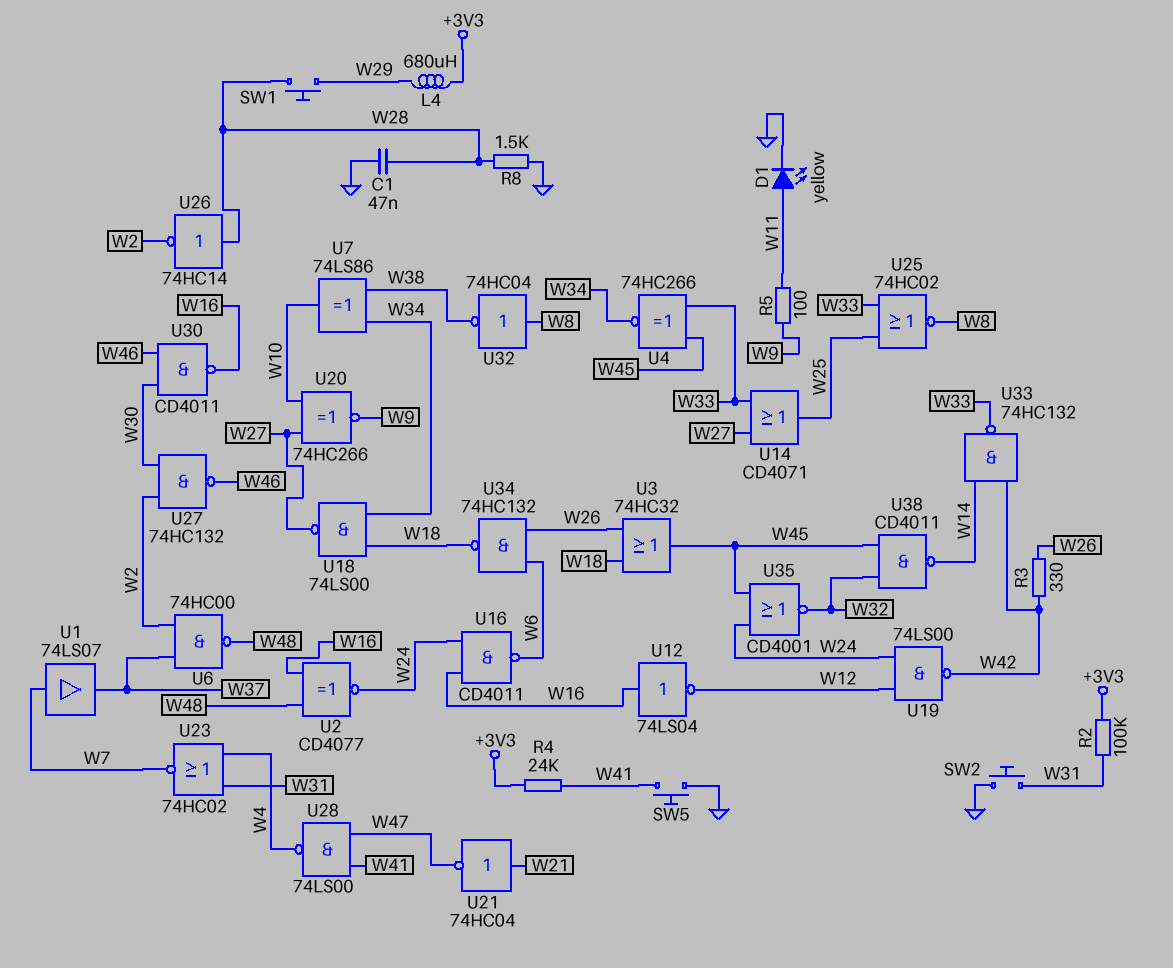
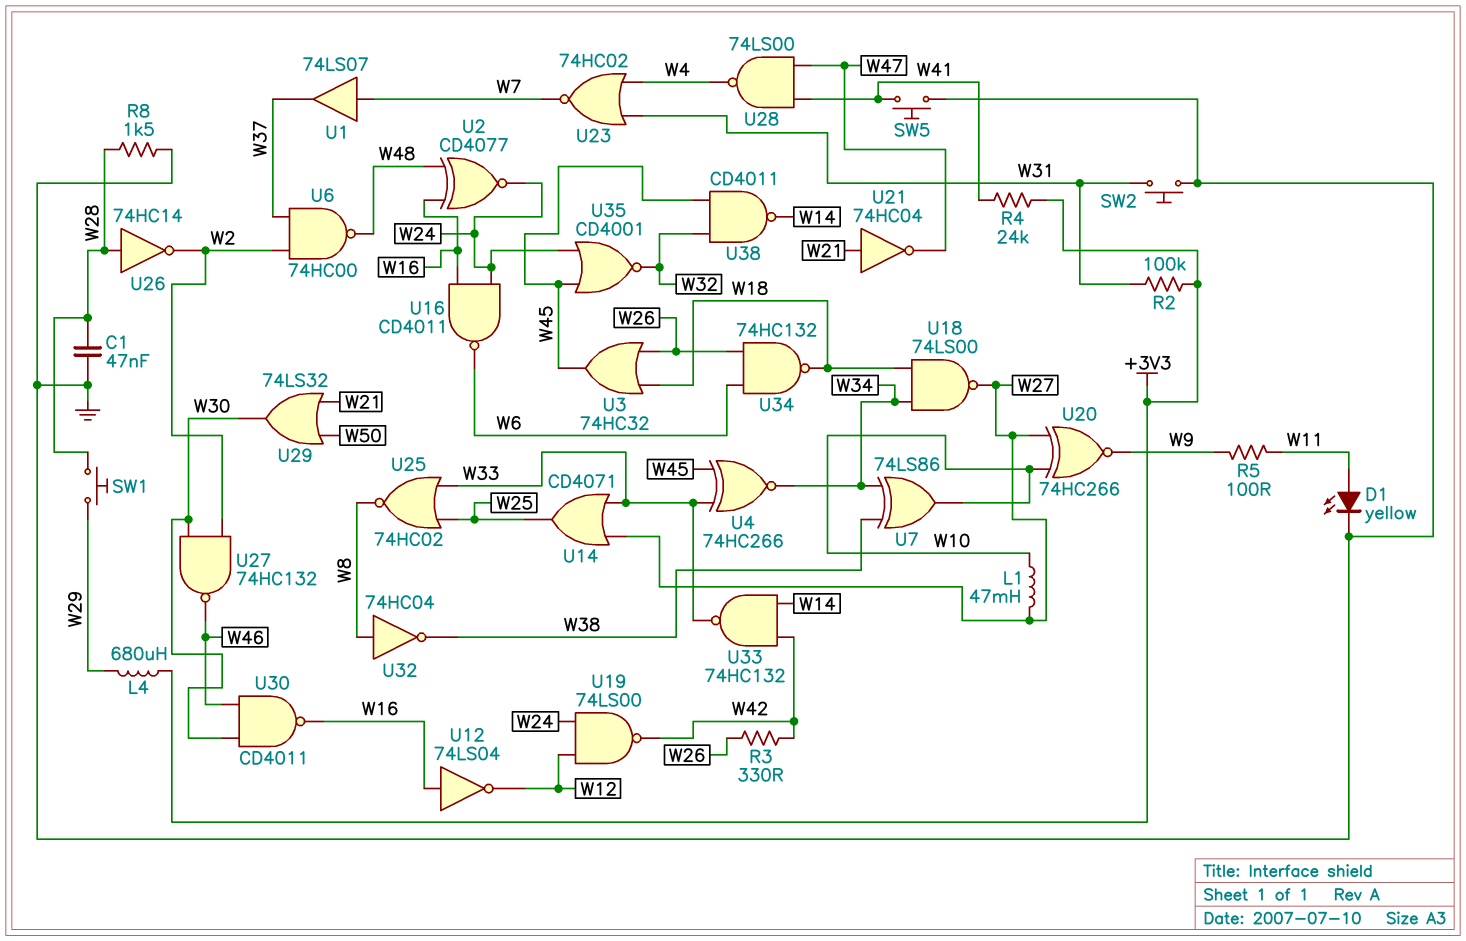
L1: none -> 47mH (W10, W27)
U29: none -> OR 74LS32 (in W21, in W50, out W30)

